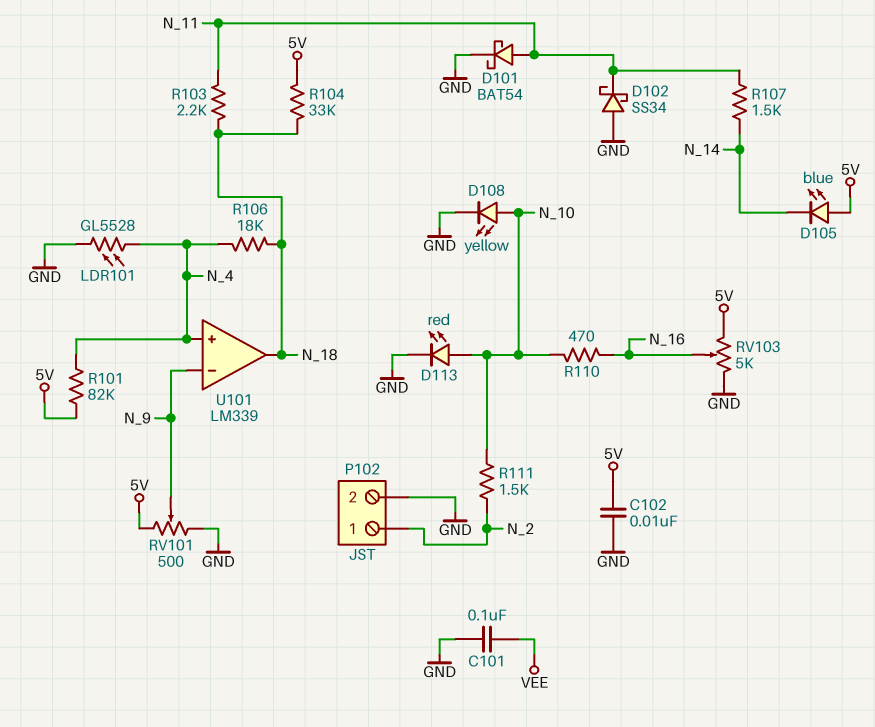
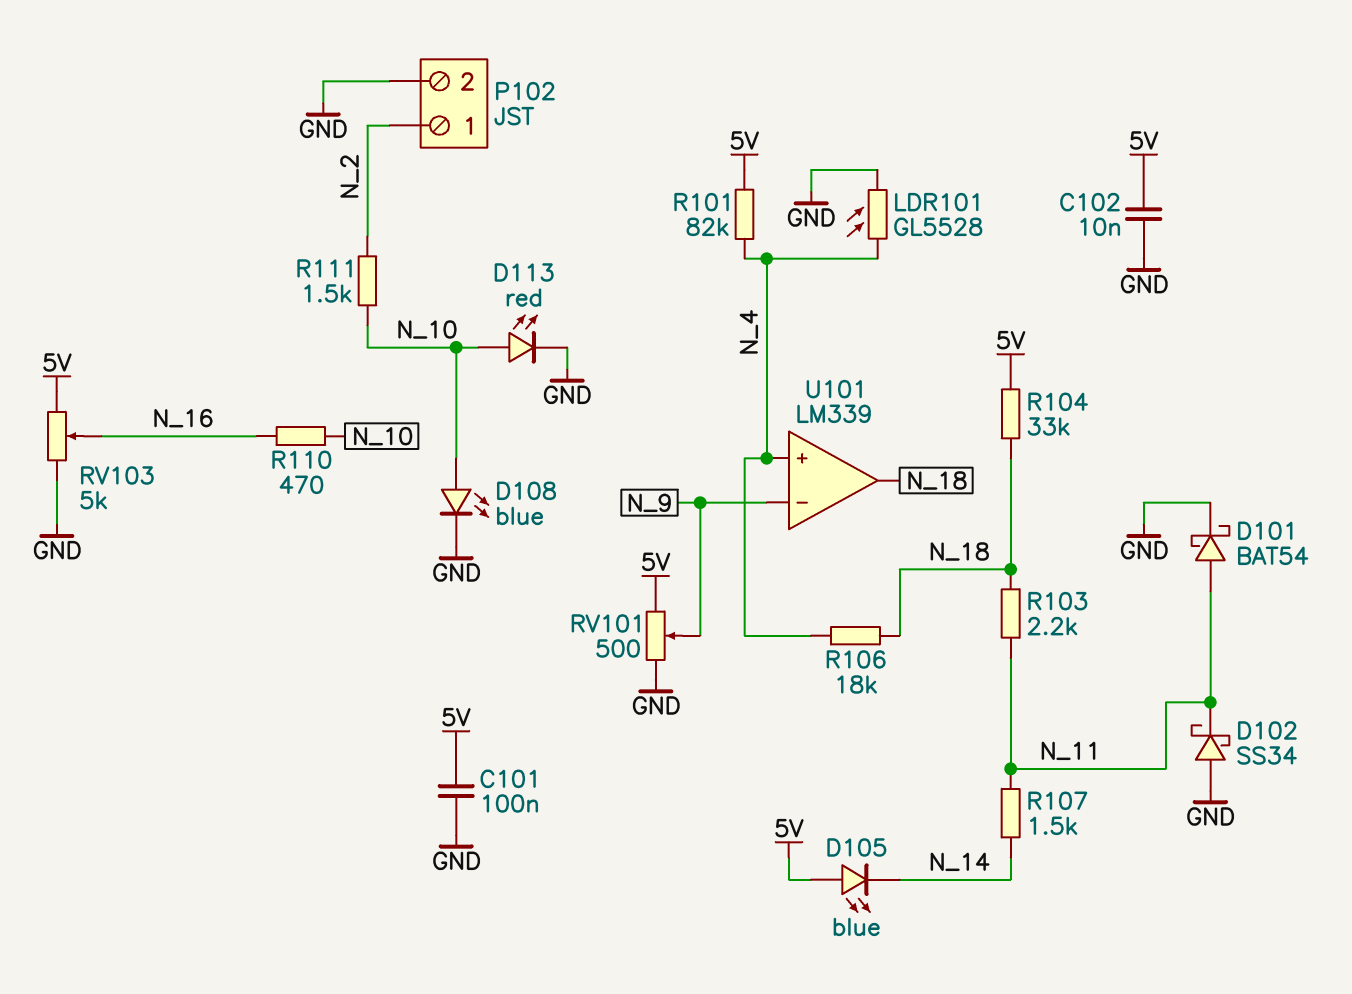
C101: 100nF (GND, VEE) -> 100nF (5V, GND)
D108: LED yellow (A N_10, K GND) -> LED blue (A N_10, K GND)

